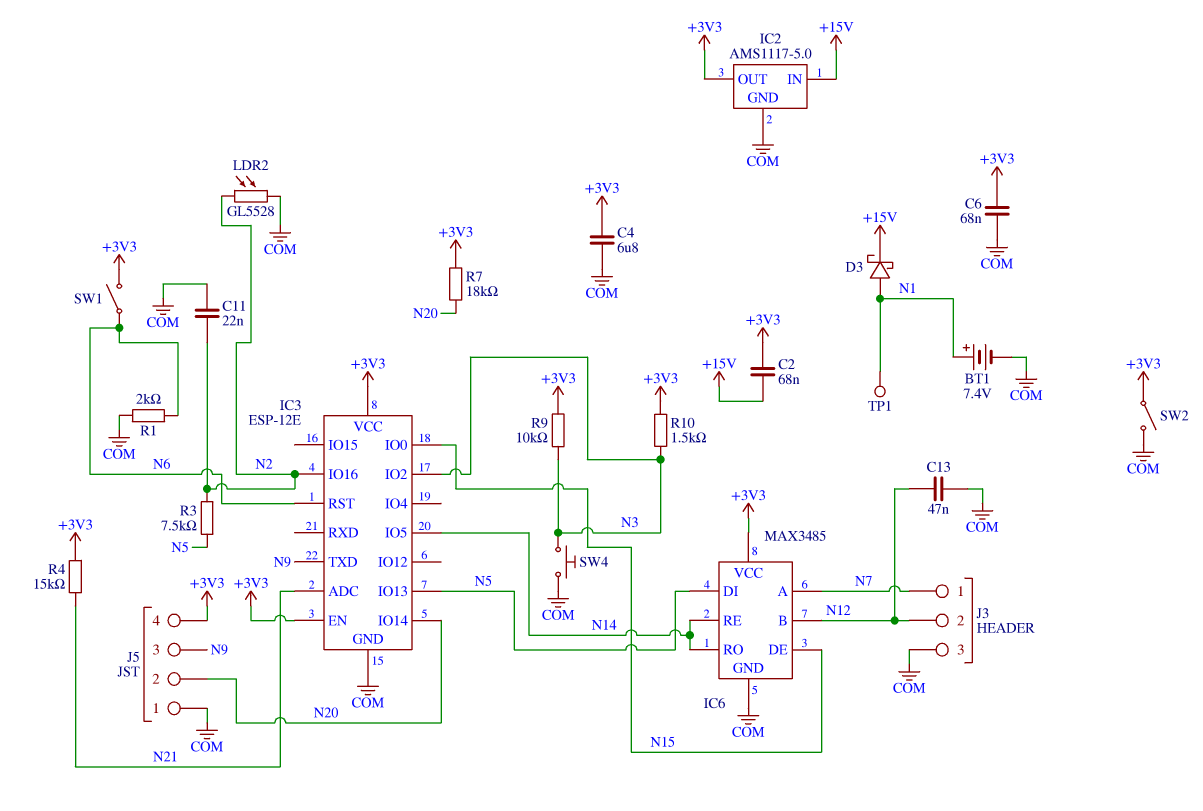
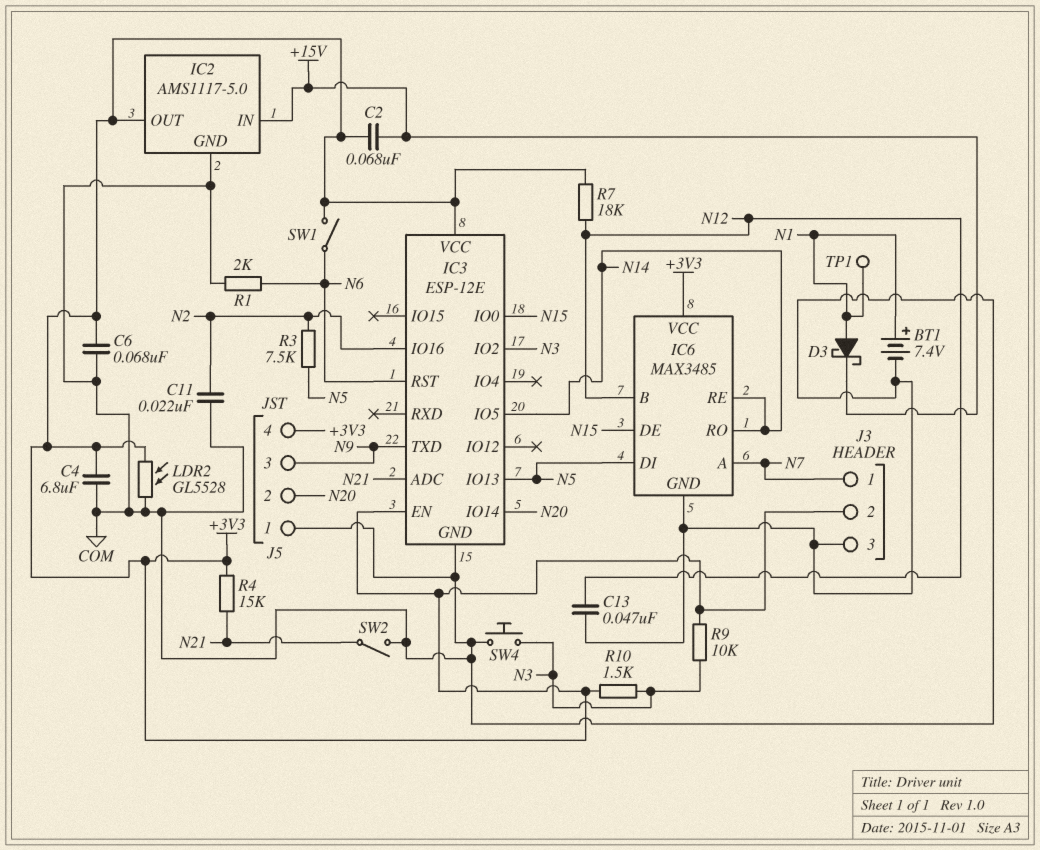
J3 pin 2: N12 -> +3V3
LDR2: GL5528 (COM, N2) -> GL5528 (+3V3, COM)
R7: 18k (+3V3, N20) -> 18k (+3V3, N12)
SW2: switch (+3V3, COM) -> switch (COM, N21)

